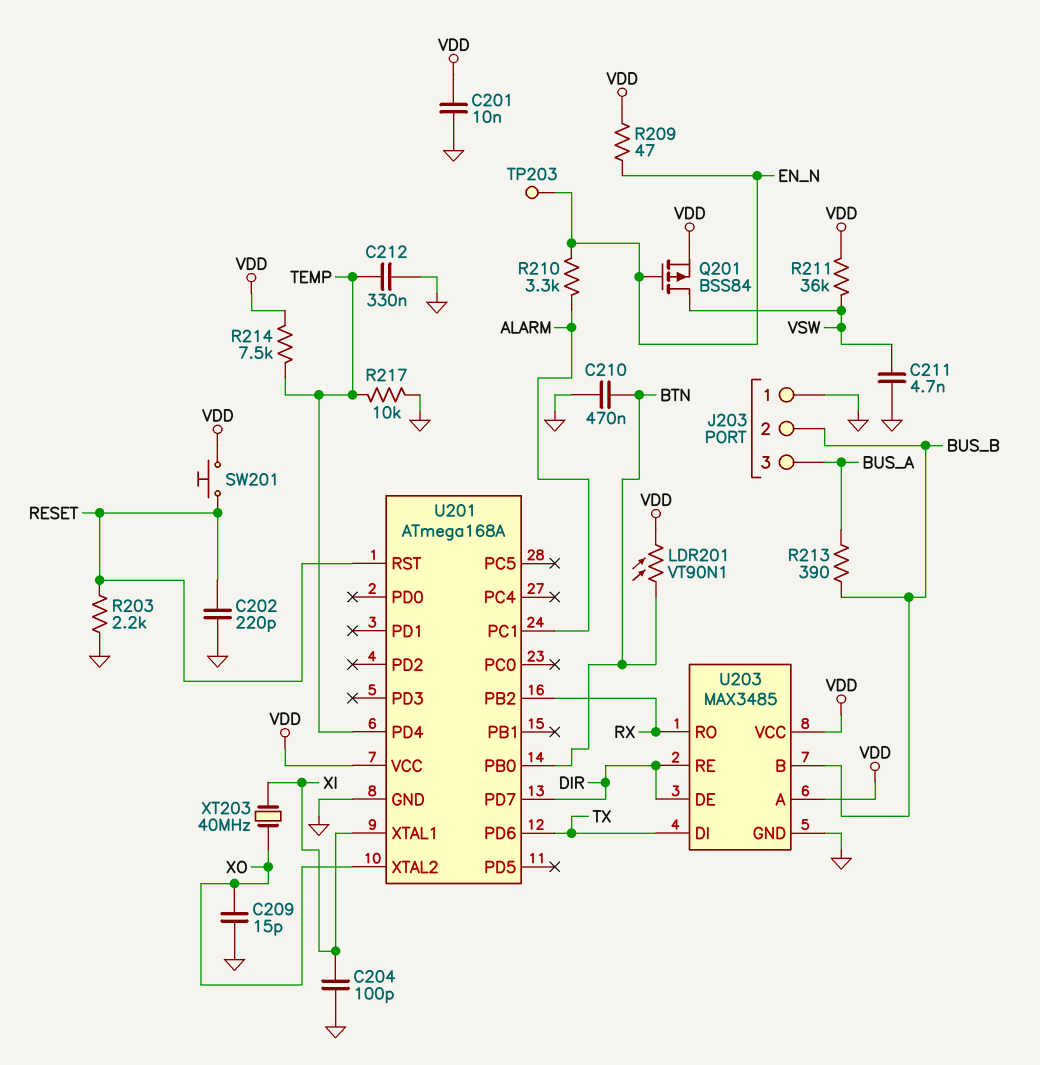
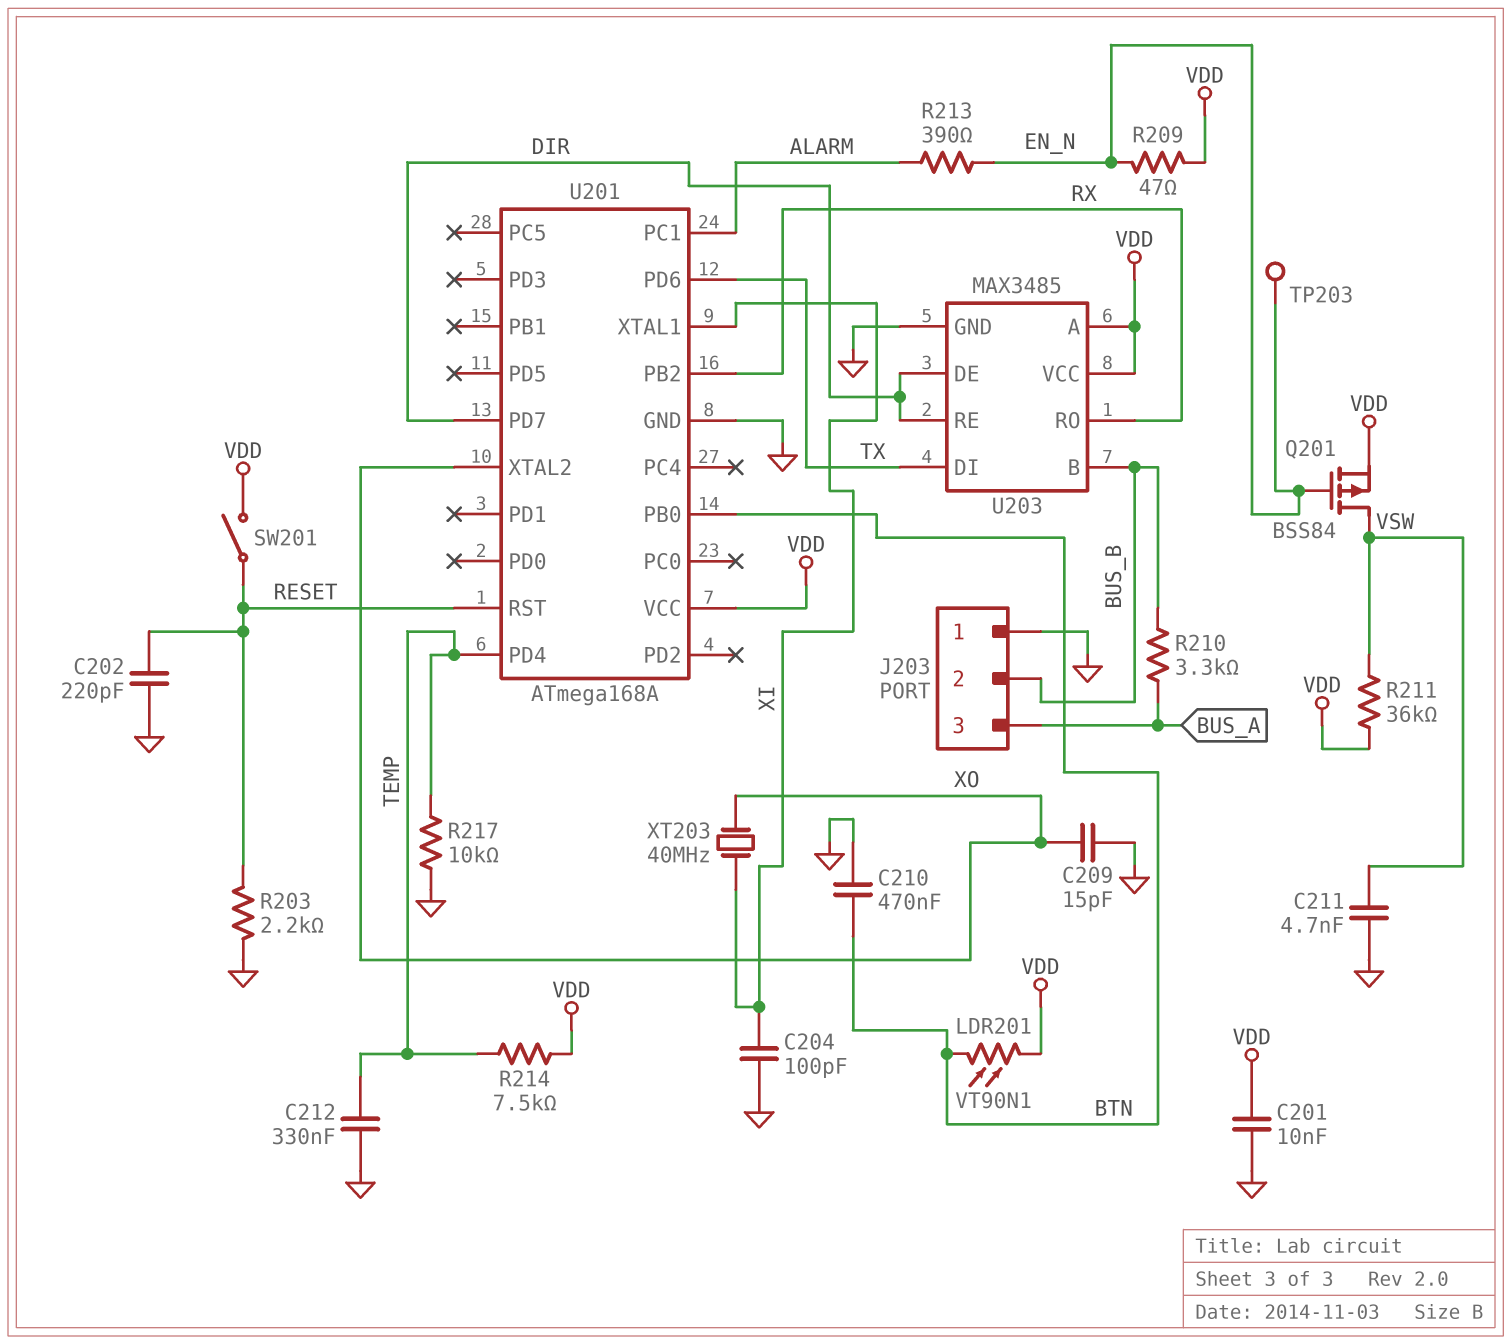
R210: 3.3k (ALARM, EN_N) -> 3.3k (BUS_A, BUS_B)
R213: 390 (BUS_A, BUS_B) -> 390 (ALARM, EN_N)
SW201: button (RESET, VDD) -> switch (RESET, VDD)

